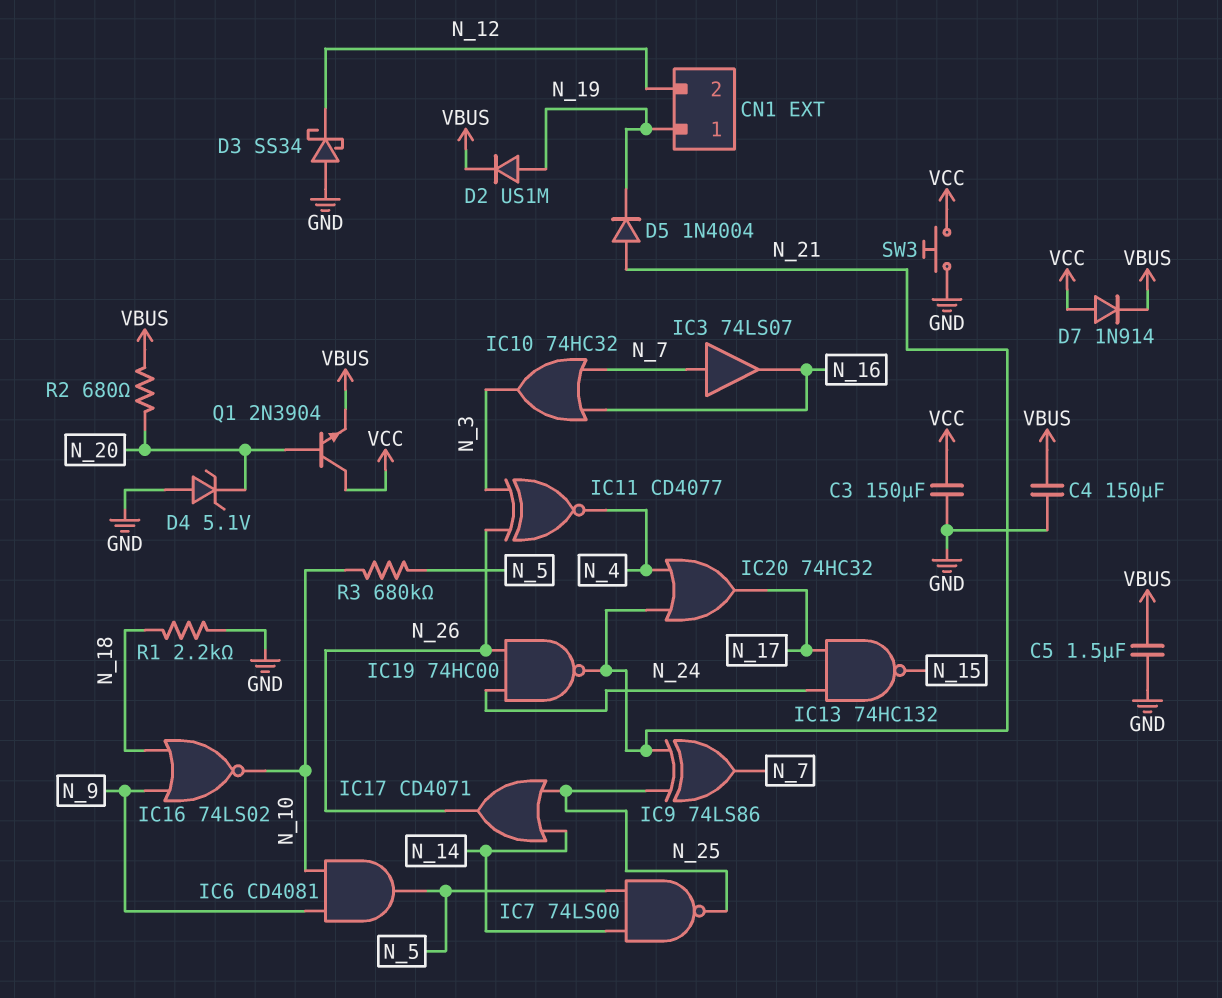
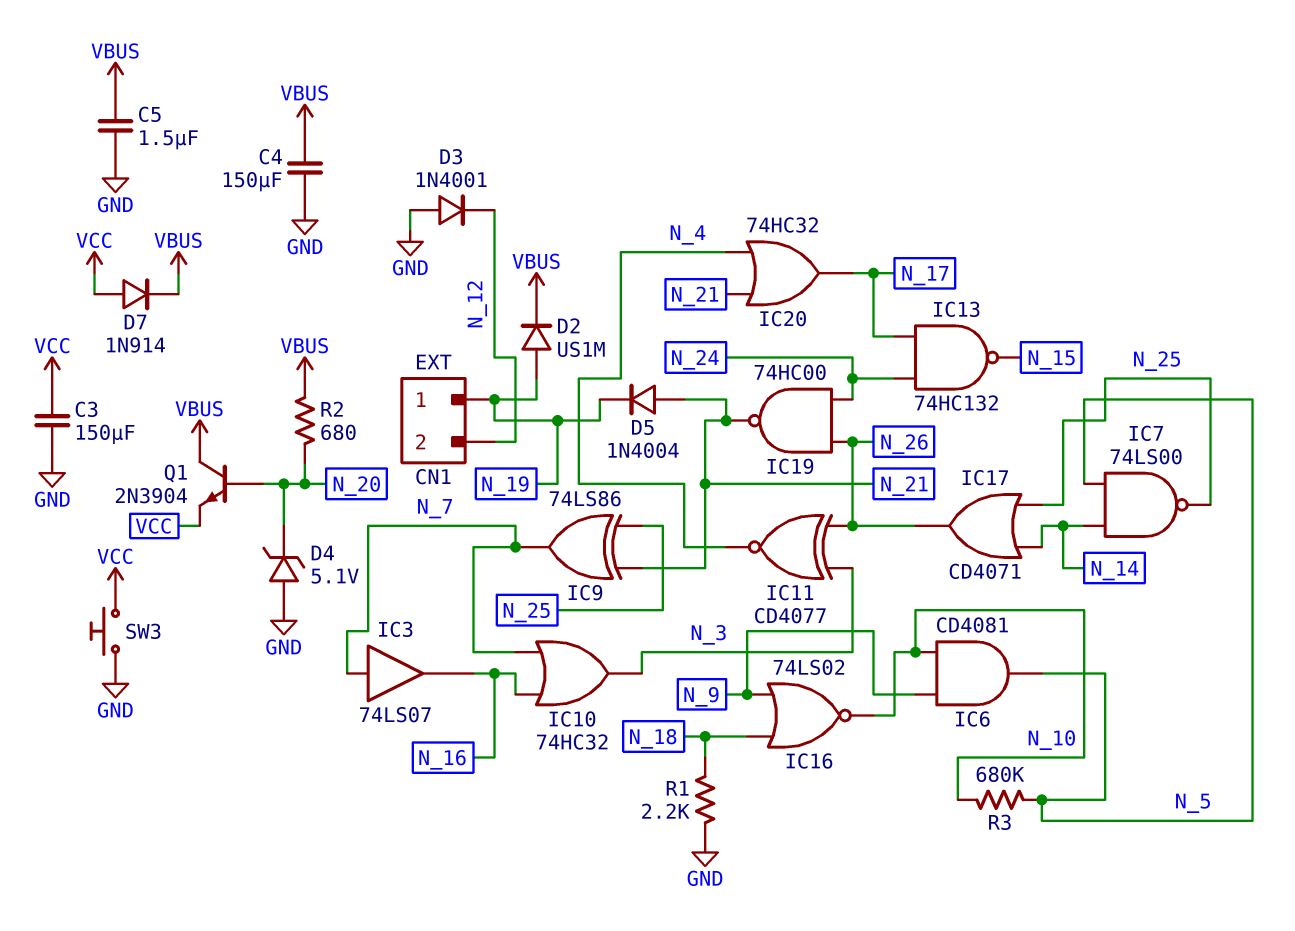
D3: schottky SS34 (A GND, K N_12) -> diode 1N4001 (A GND, K N_12)
Q1: NPN 2N3904 (B N_20, C VCC, E VBUS) -> NPN 2N3904 (B N_20, C VBUS, E VCC)

